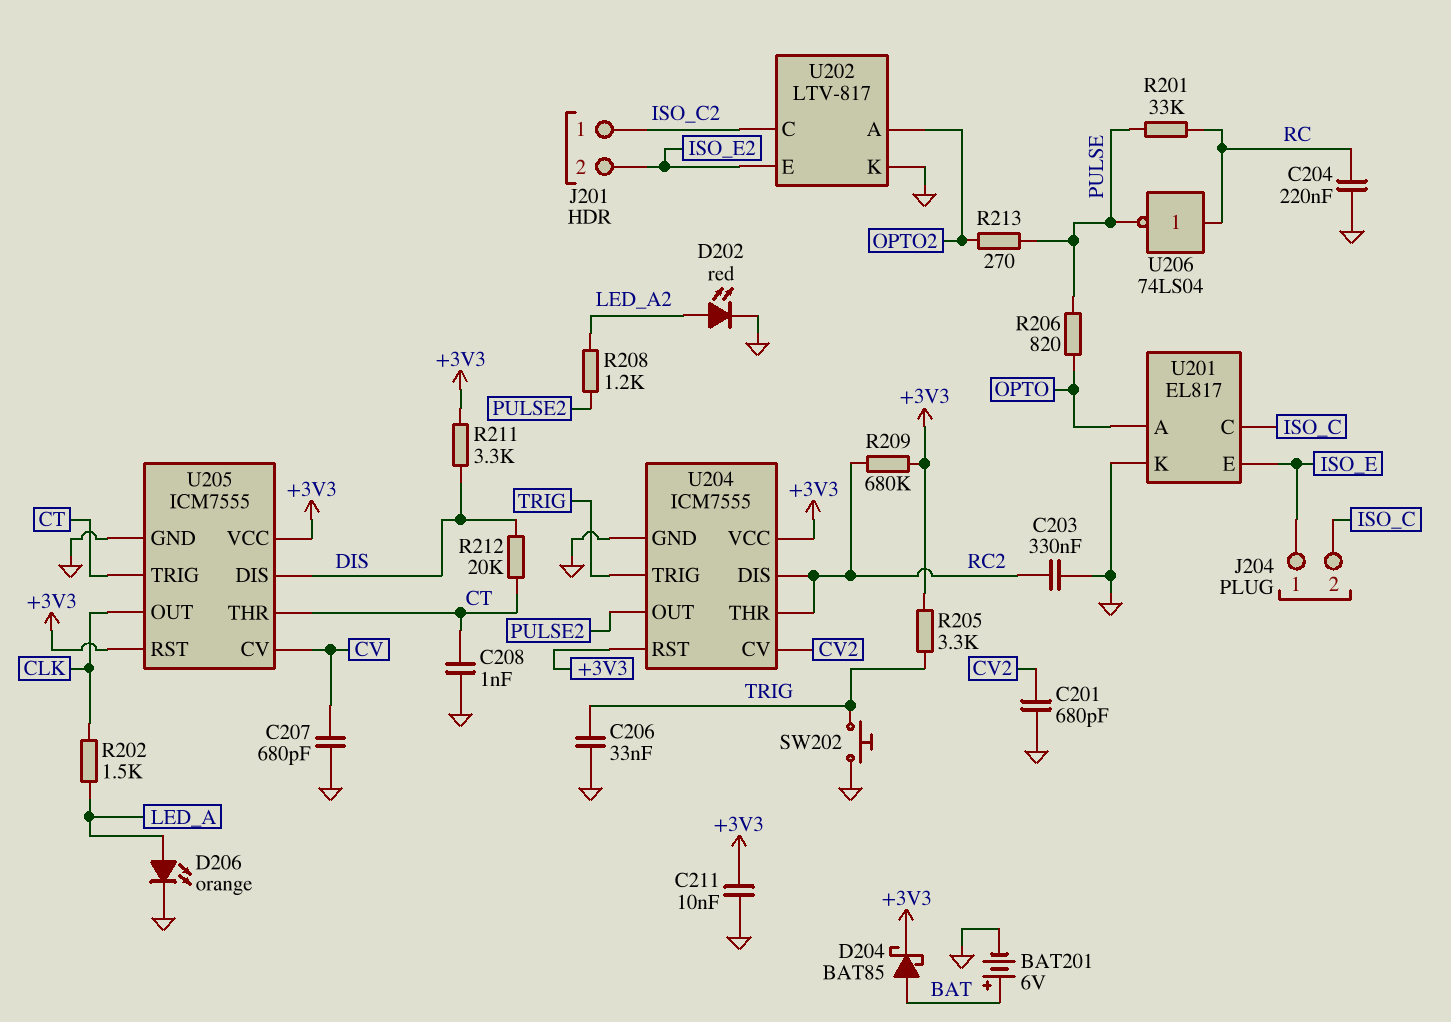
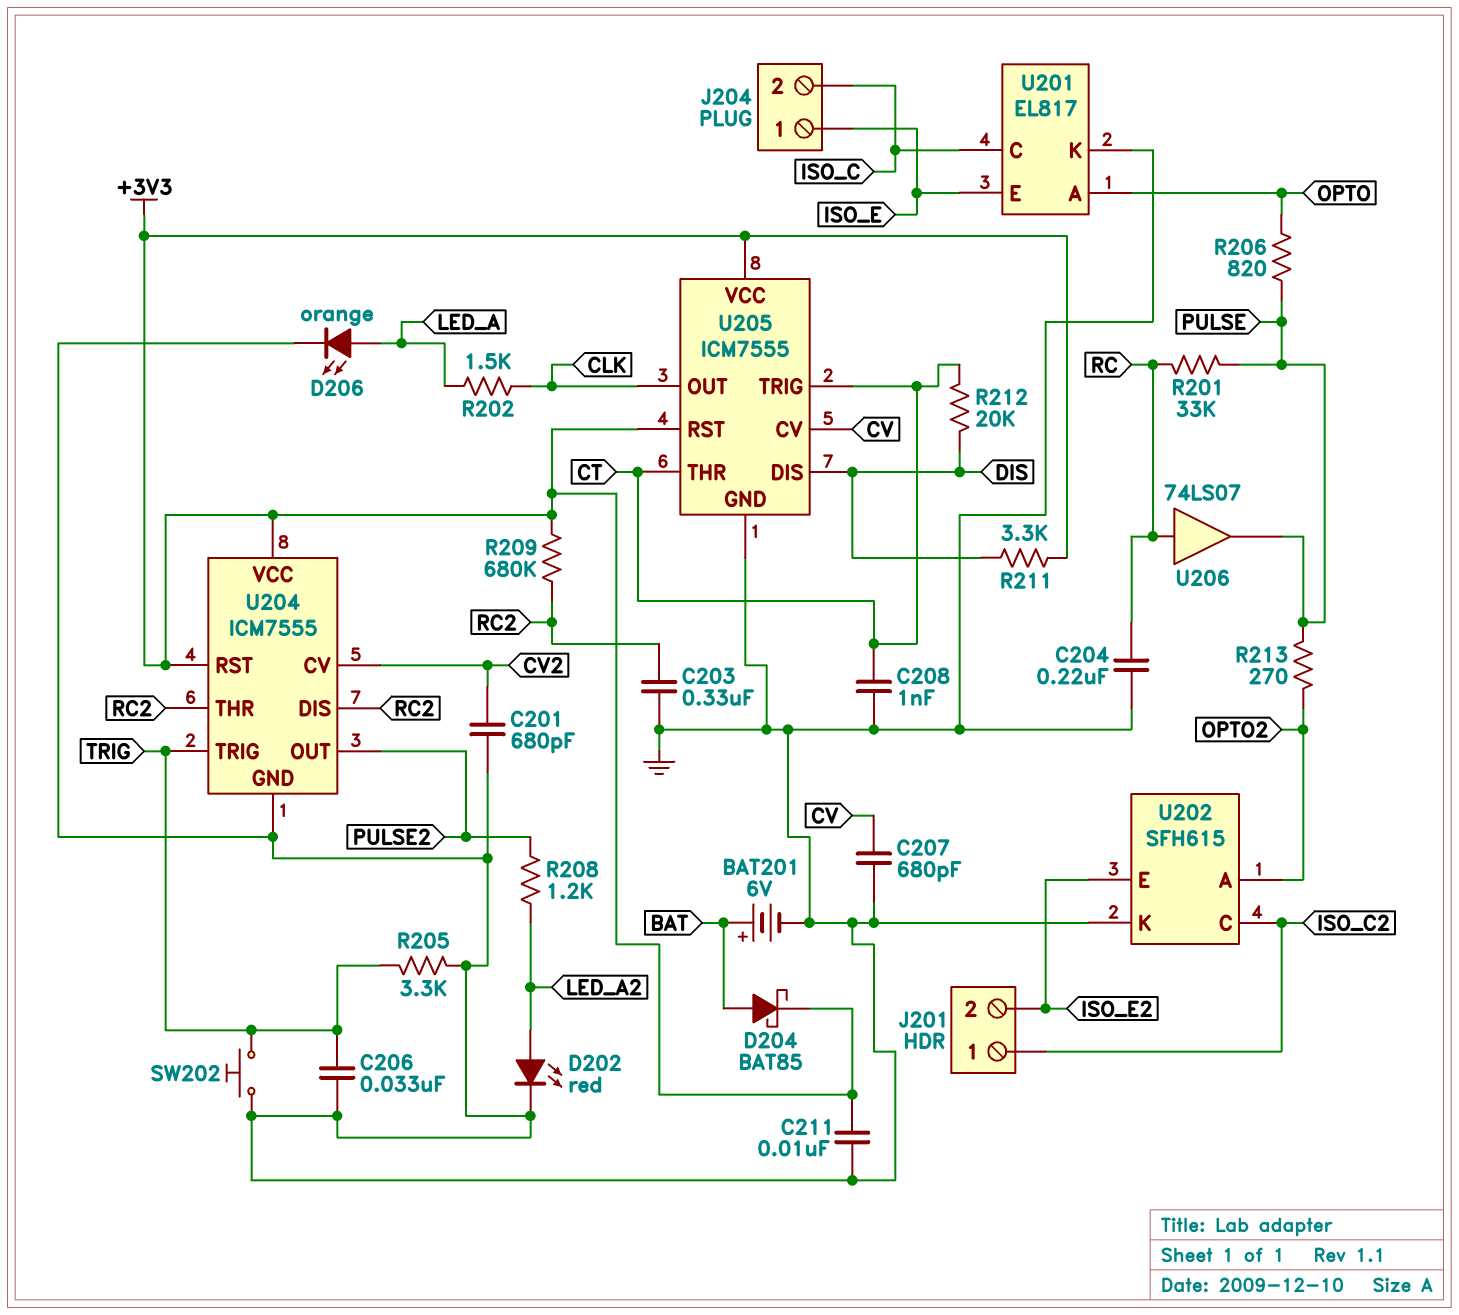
R205: 3.3k (+3V3, TRIG) -> 3.3k (GND, TRIG)
U202: LTV-817 -> SFH615
U206: NOT 74LS04 (in RC, out PULSE) -> buffer 74LS07 (in RC, out PULSE)

